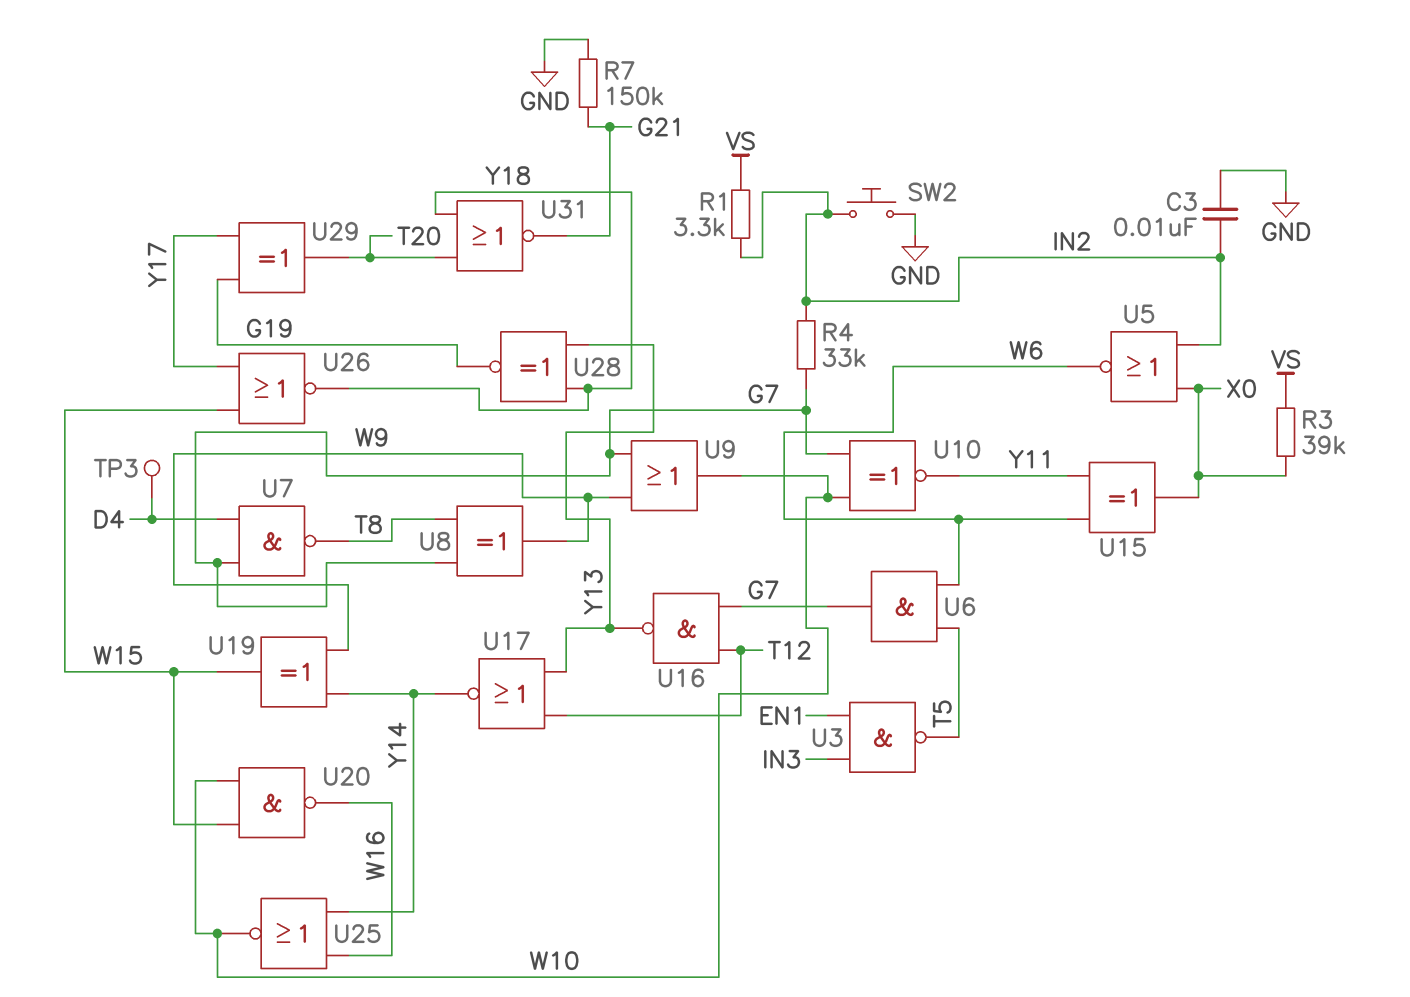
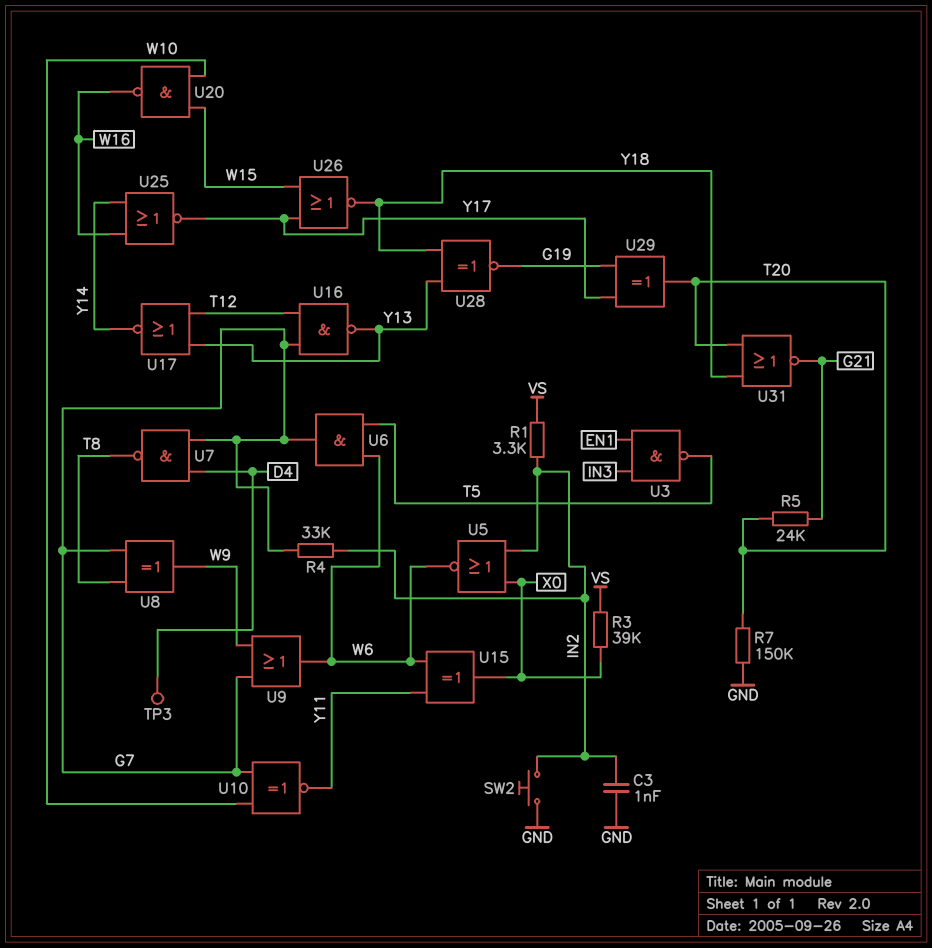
C3: 10nF (GND, IN2) -> 1nF (GND, IN2)
R5: none -> 24k (G21, T20)
R7: 150k (G21, GND) -> 150k (GND, T20)
U9: OR (in G7, in W9, out W10) -> OR (in G7, in W9, out W6)
U19: XOR (in W9, in Y14, out W15) -> none
U25: NOR (in W16, in Y14, out W10) -> NOR (in W16, in Y14, out Y17)

